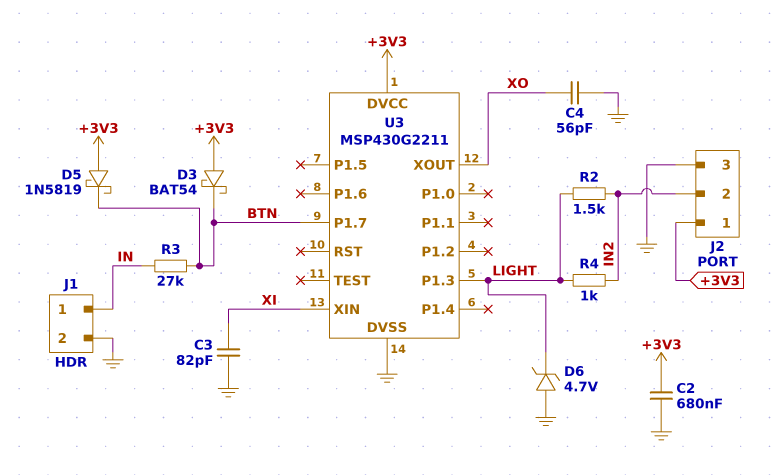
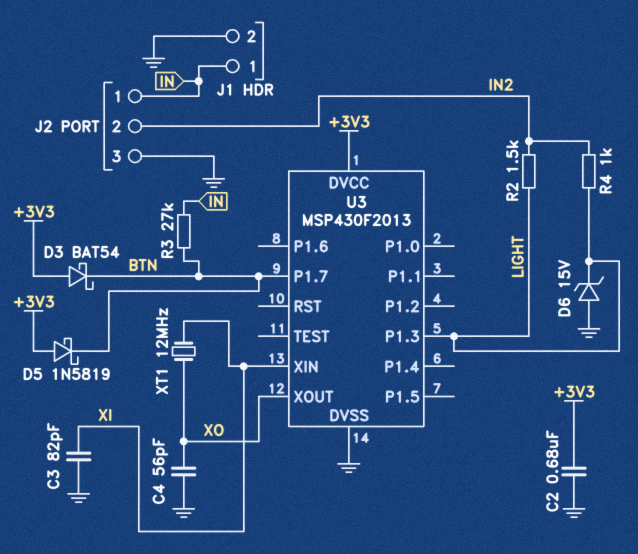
D6: zener 4.7V (A GND, K LIGHT) -> zener 15V (A GND, K LIGHT)
J2 pin 1: +3V3 -> IN
U3: MSP430G2211 -> MSP430F2013
XT1: none -> 12MHz (XI, XO)

